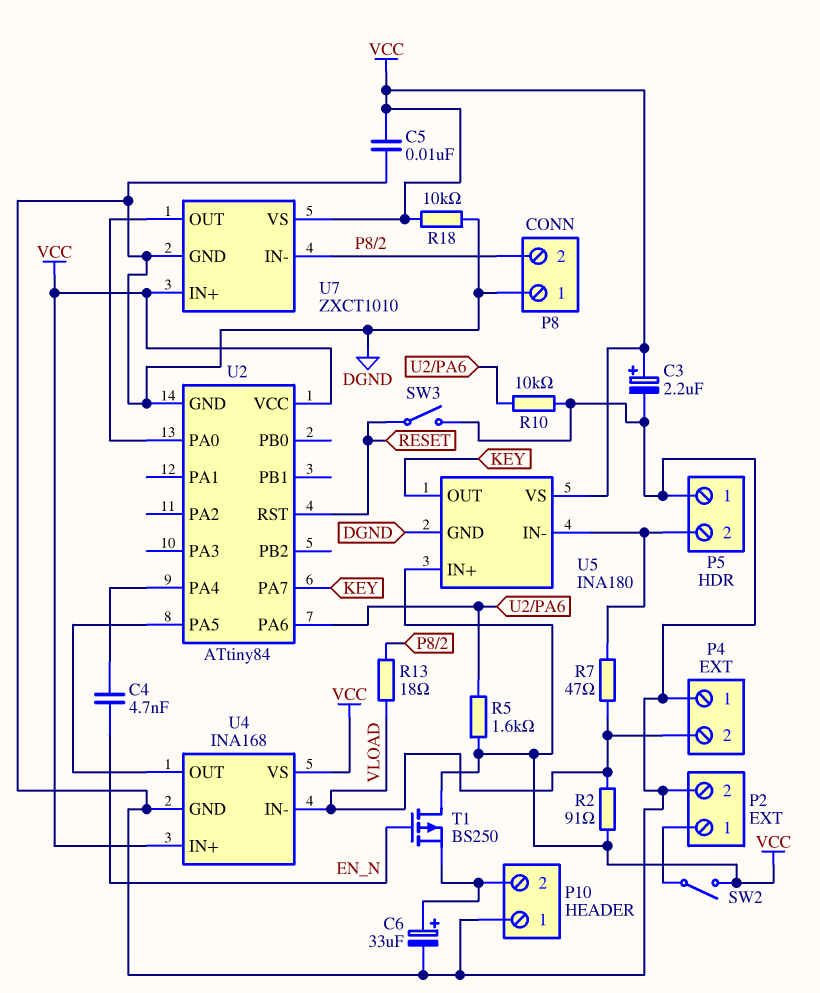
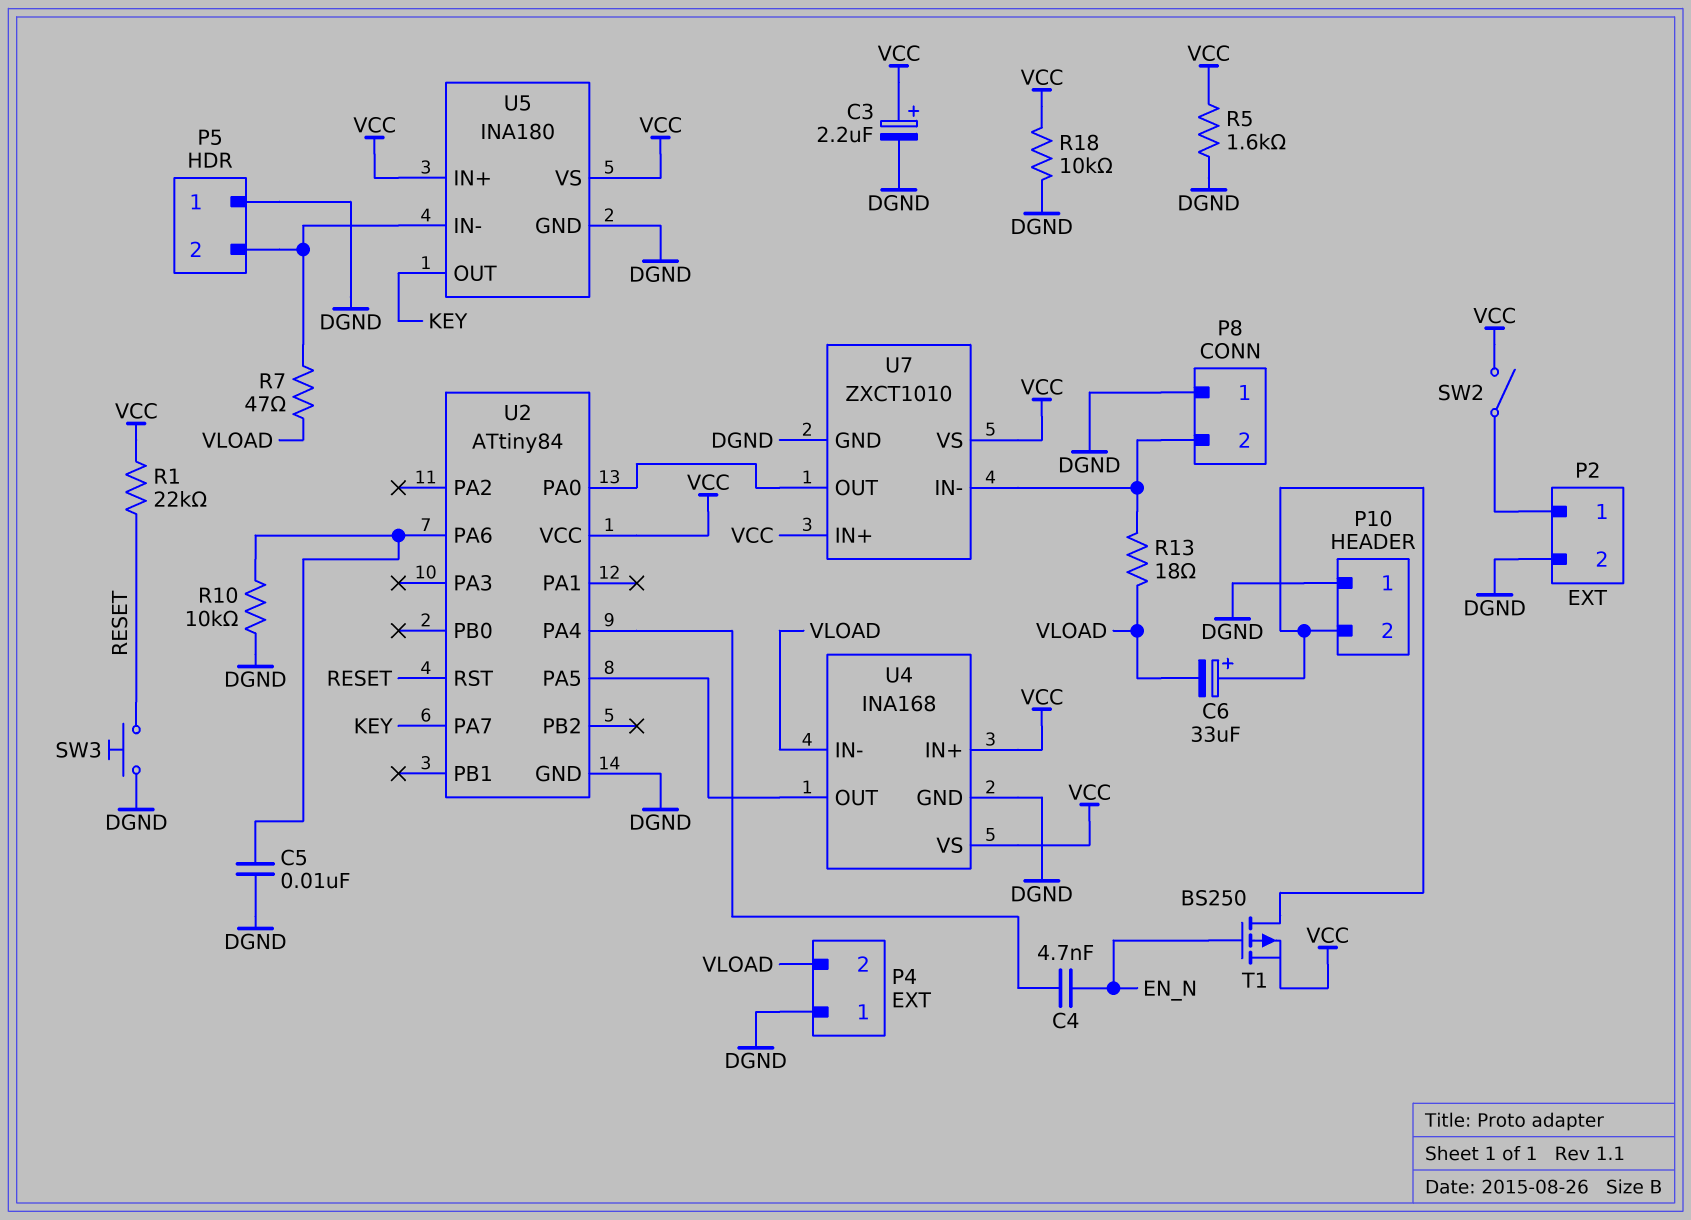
C5: 10nF (DGND, VCC) -> 10nF (DGND, U2/PA6)
C6: 33uF (plus P10/2, minus DGND) -> 33uF (plus P10/2, minus VLOAD)
R1: none -> 22k (RESET, VCC)
R2: 91 (VCC, VLOAD) -> none
R5: 1.6k (U2/PA6, VCC) -> 1.6k (DGND, VCC)
SW3: switch (DGND, RESET) -> button (DGND, RESET)
T1: PMOS BS250 (G EN_N, D VCC, S P10/2) -> PMOS BS250 (G EN_N, D P10/2, S VCC)

